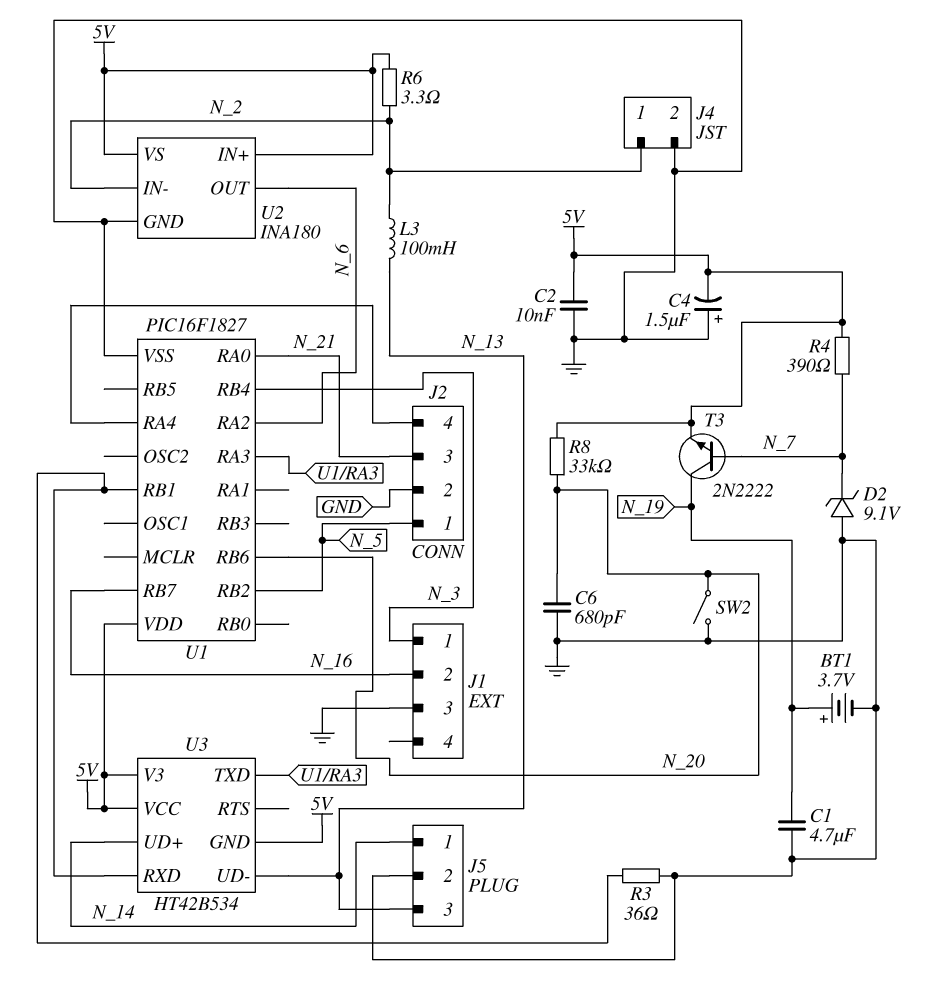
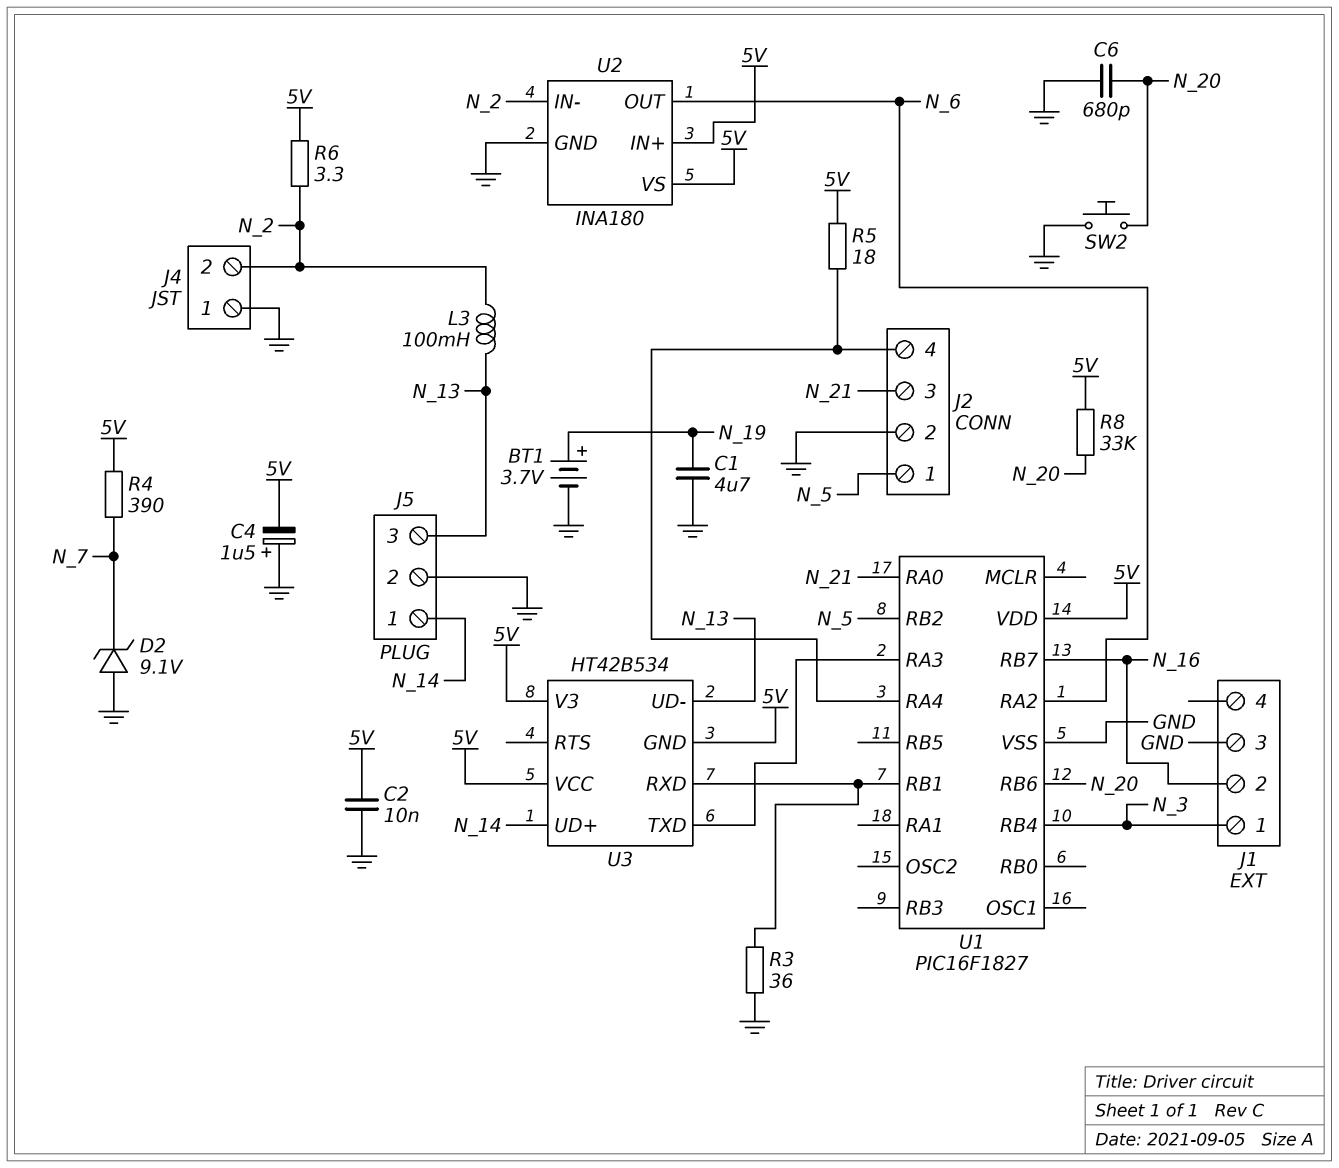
J4 pin 1: N_2 -> GND
J4 pin 2: GND -> N_2
R5: none -> 18 (5V, J2/4)
SW2: switch (GND, N_20) -> button (GND, N_20)
T3: NPN 2N2222 (B N_7, C N_19, E 5V) -> none

